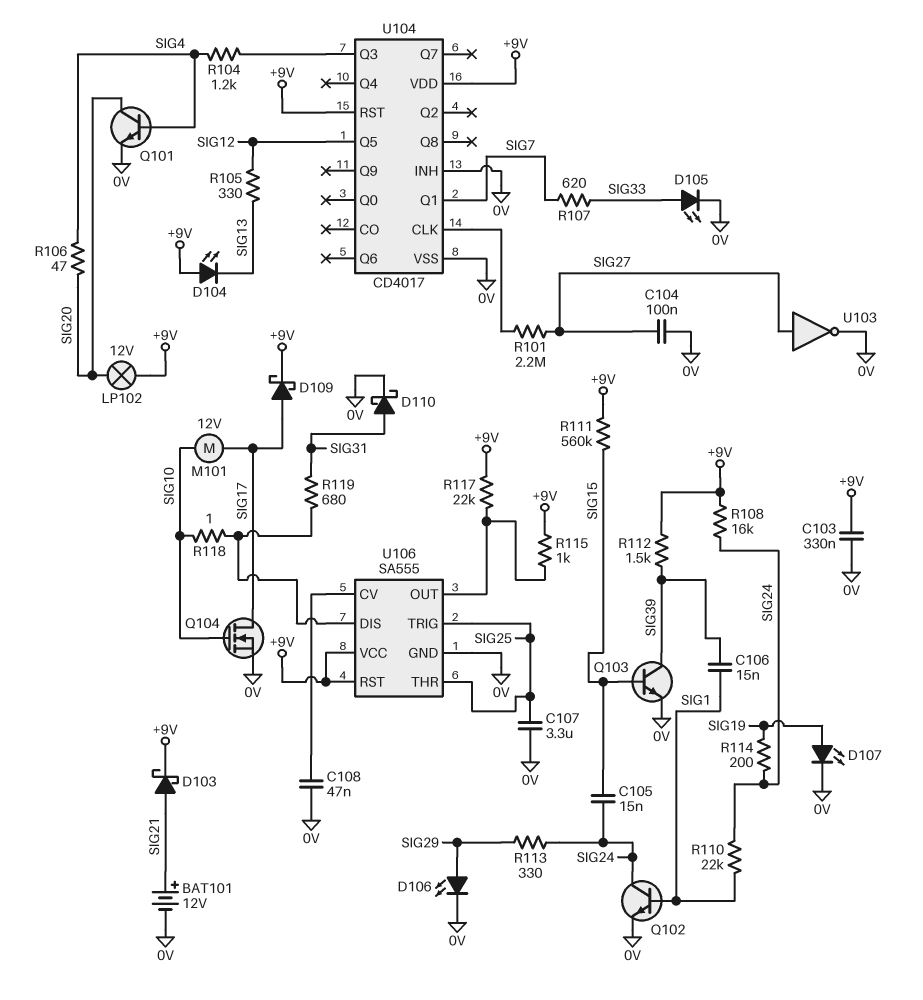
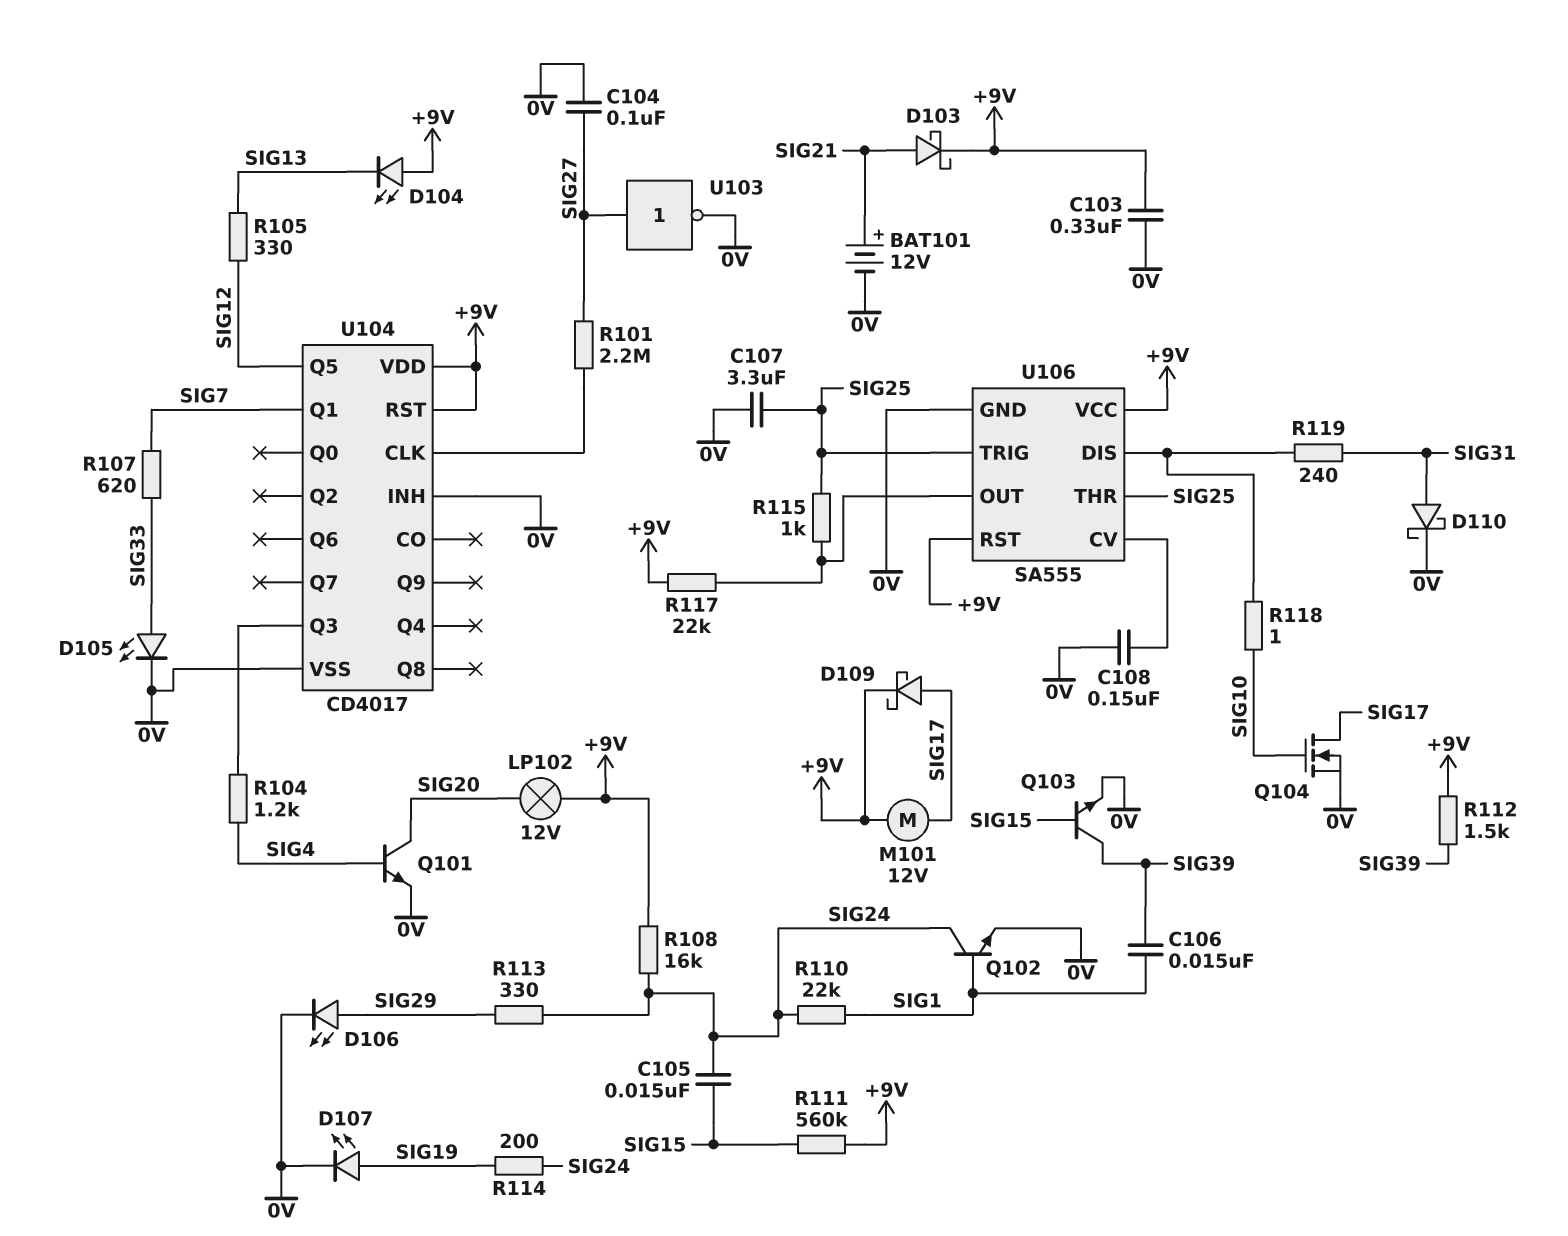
C108: 47nF (0V, U106/CV) -> 150nF (0V, U106/CV)
M101: motor 12V (SIG10, SIG17) -> motor 12V (+9V, SIG17)
R106: 47 (SIG4, SIG20) -> none
R115: 1k (+9V, U106/OUT) -> 1k (SIG25, U106/OUT)
R119: 680 (SIG31, U106/DIS) -> 240 (SIG31, U106/DIS)

